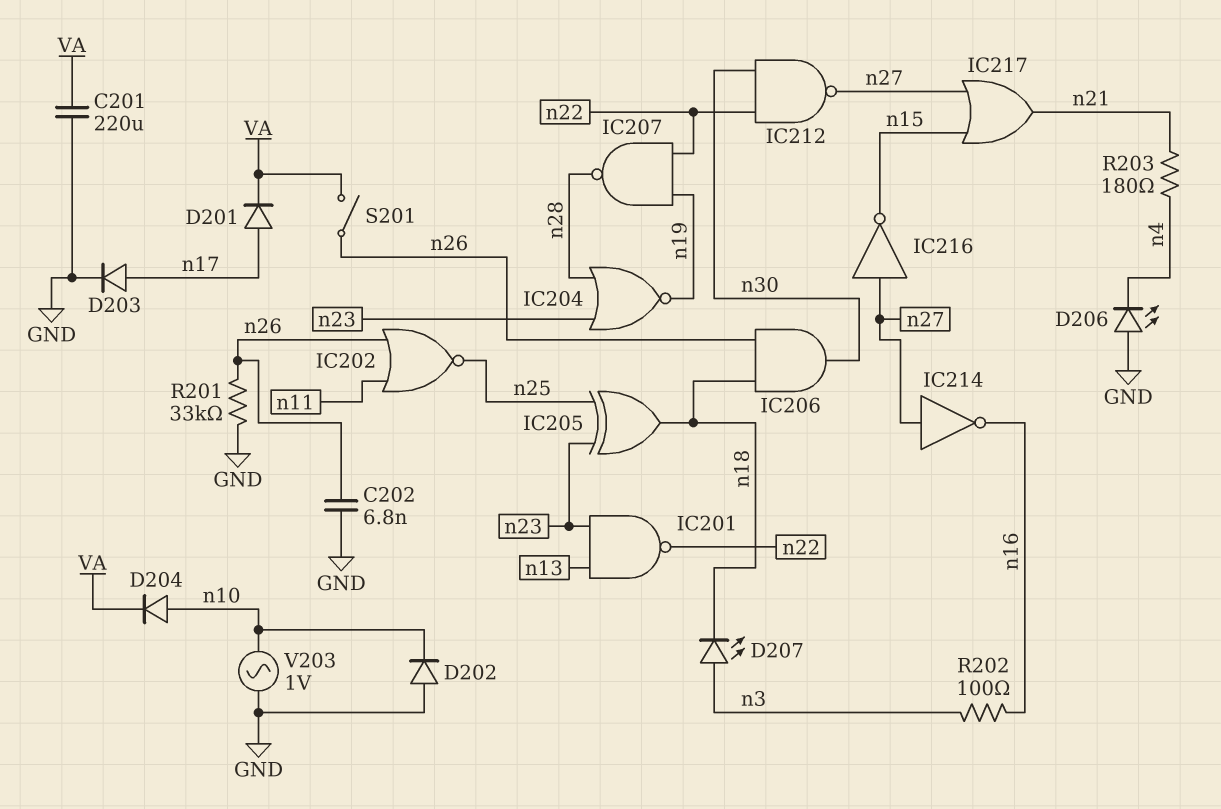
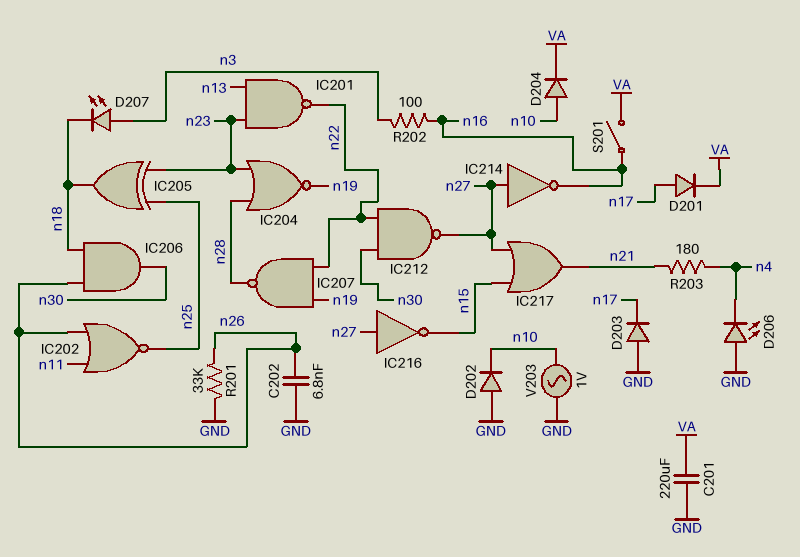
D203: diode (A n17, K GND) -> diode (A GND, K n17)
S201: switch (VA, n26) -> switch (VA, n16)

